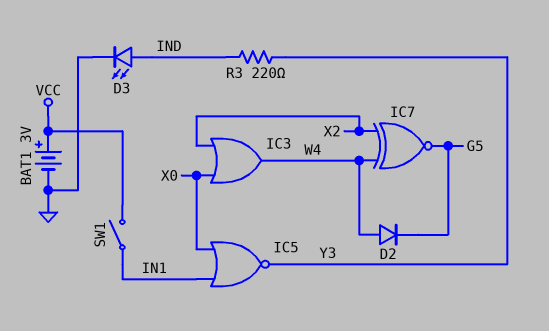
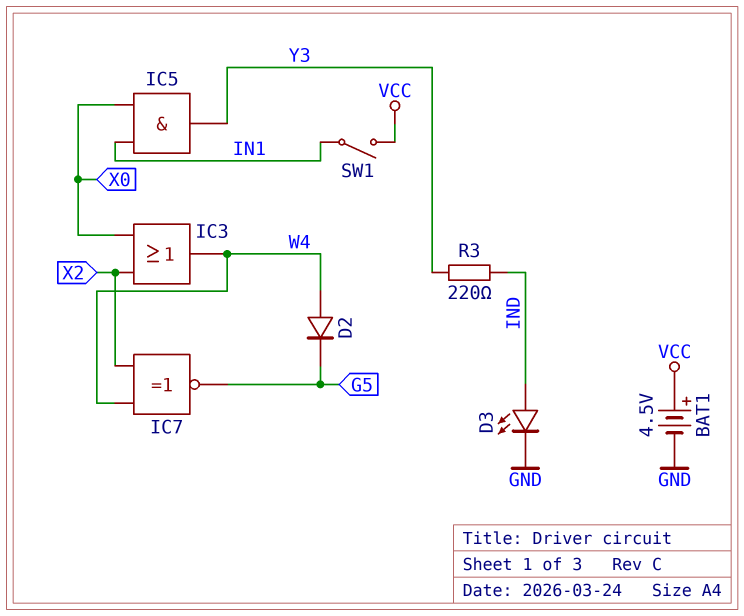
BAT1: 3V (plus VCC, minus GND) -> 4.5V (plus VCC, minus GND)
IC5: NOR (in IN1, in X0, out Y3) -> AND (in IN1, in X0, out Y3)

